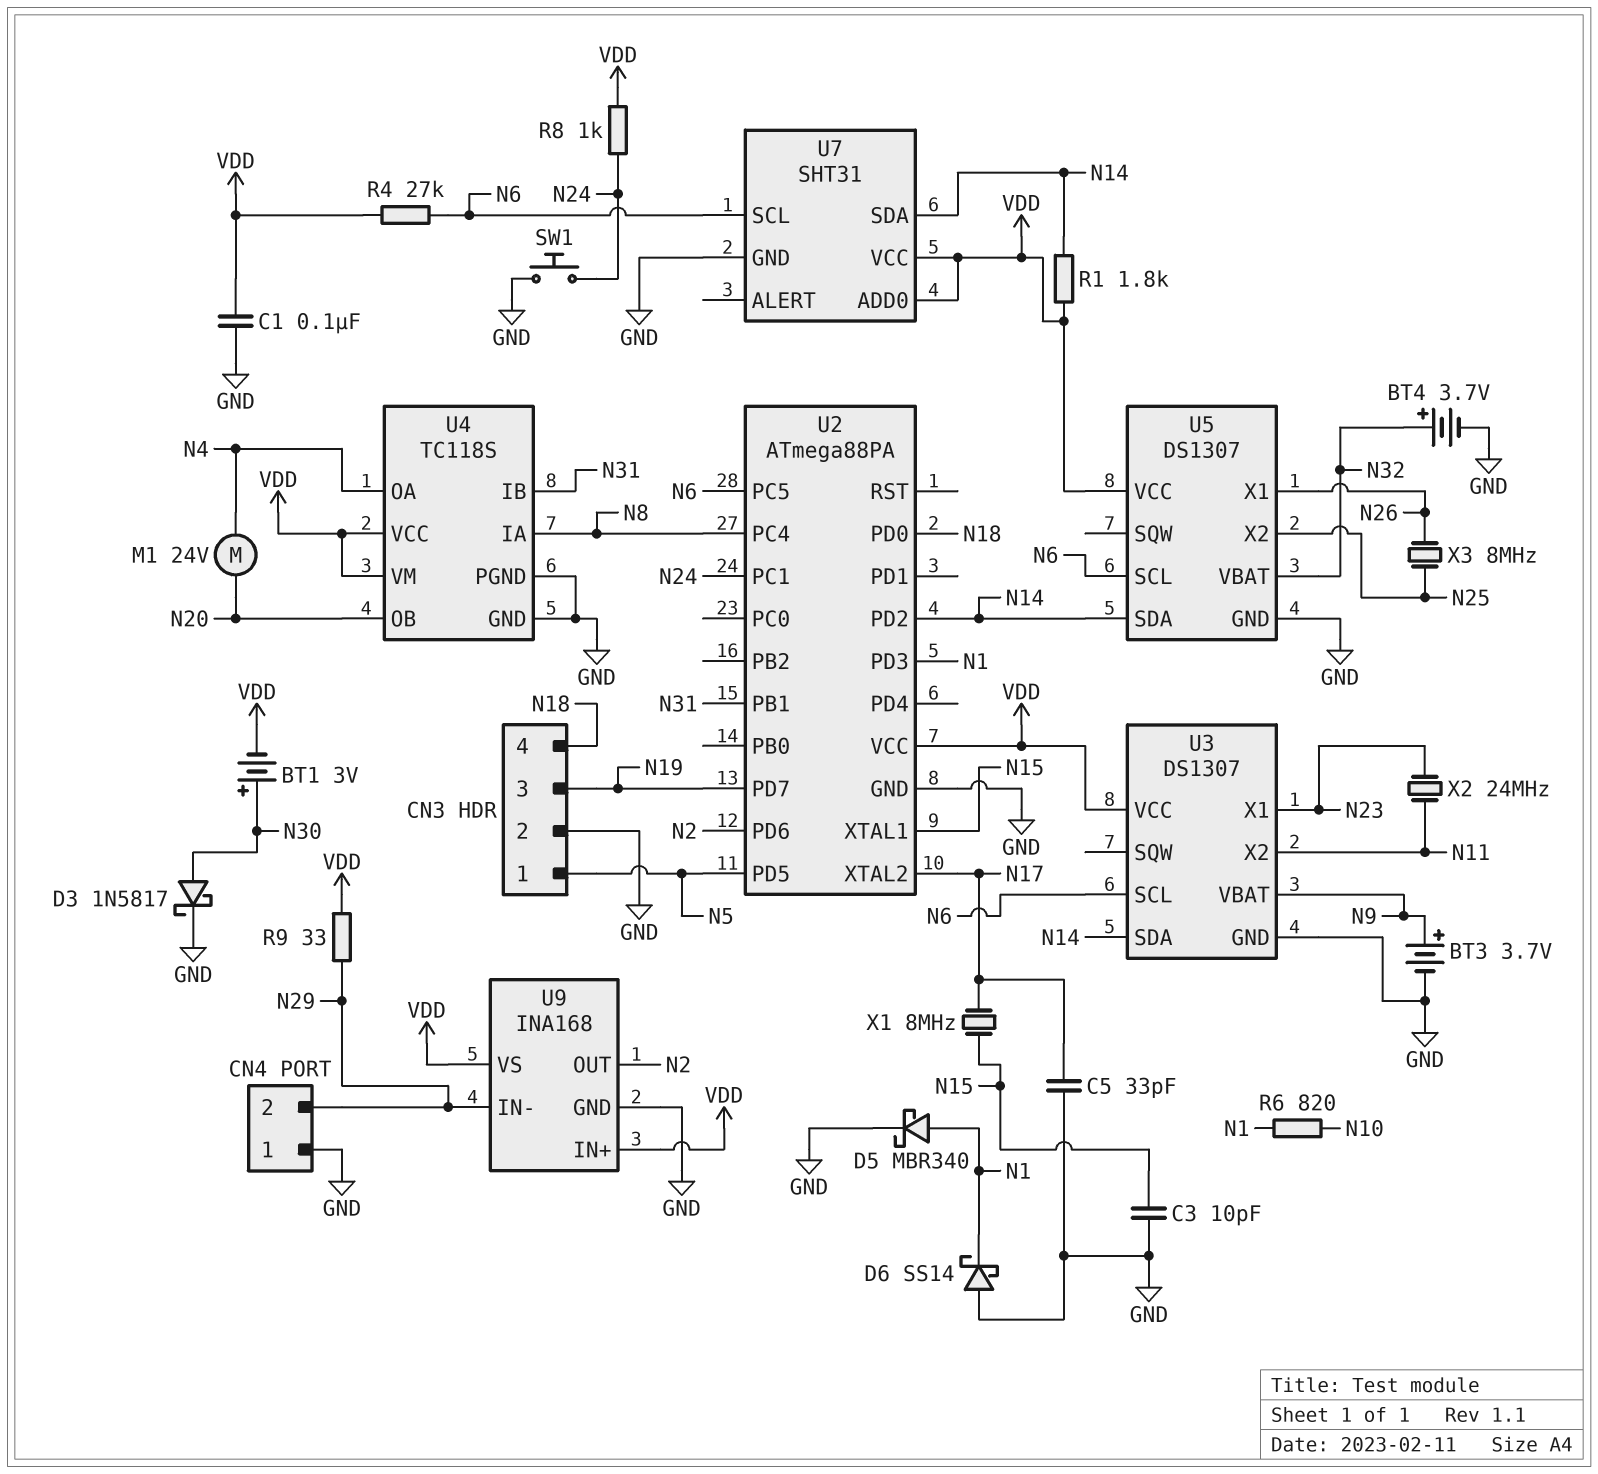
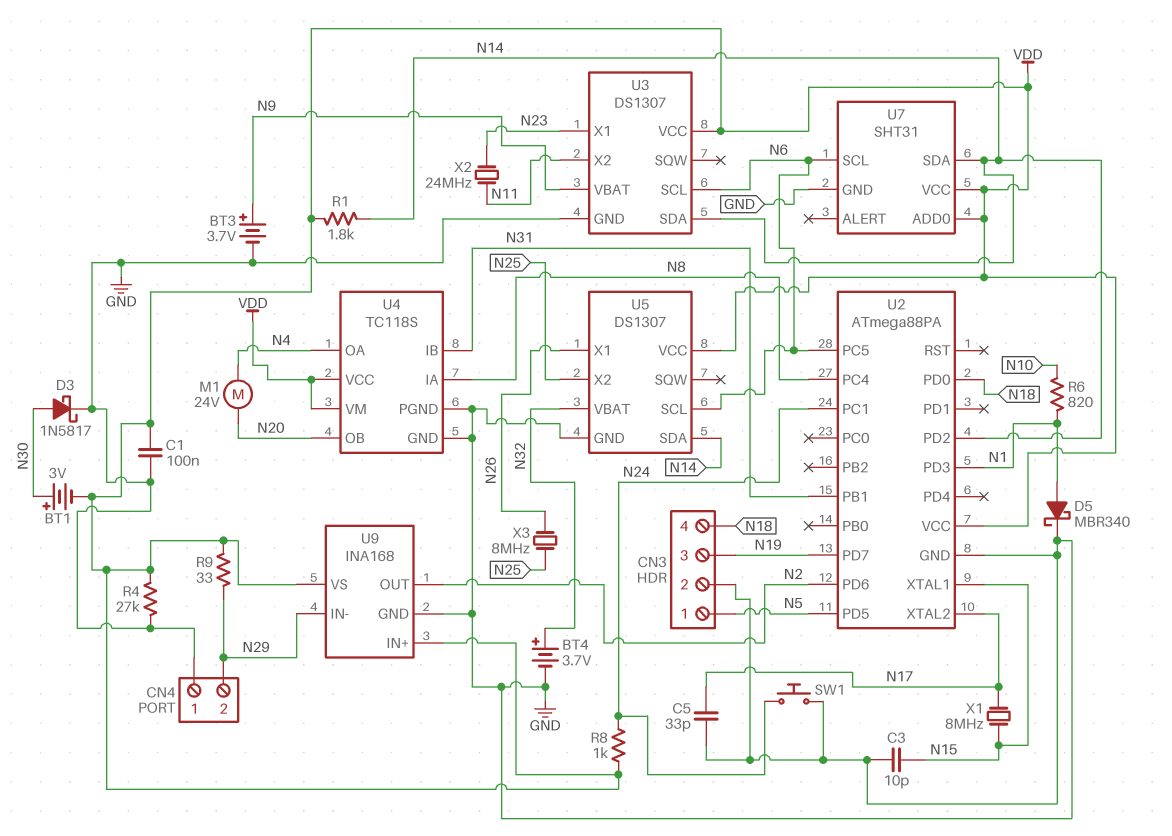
D6: schottky SS14 (A GND, K N1) -> none
R4: 27k (N6, VDD) -> 27k (GND, VDD)

